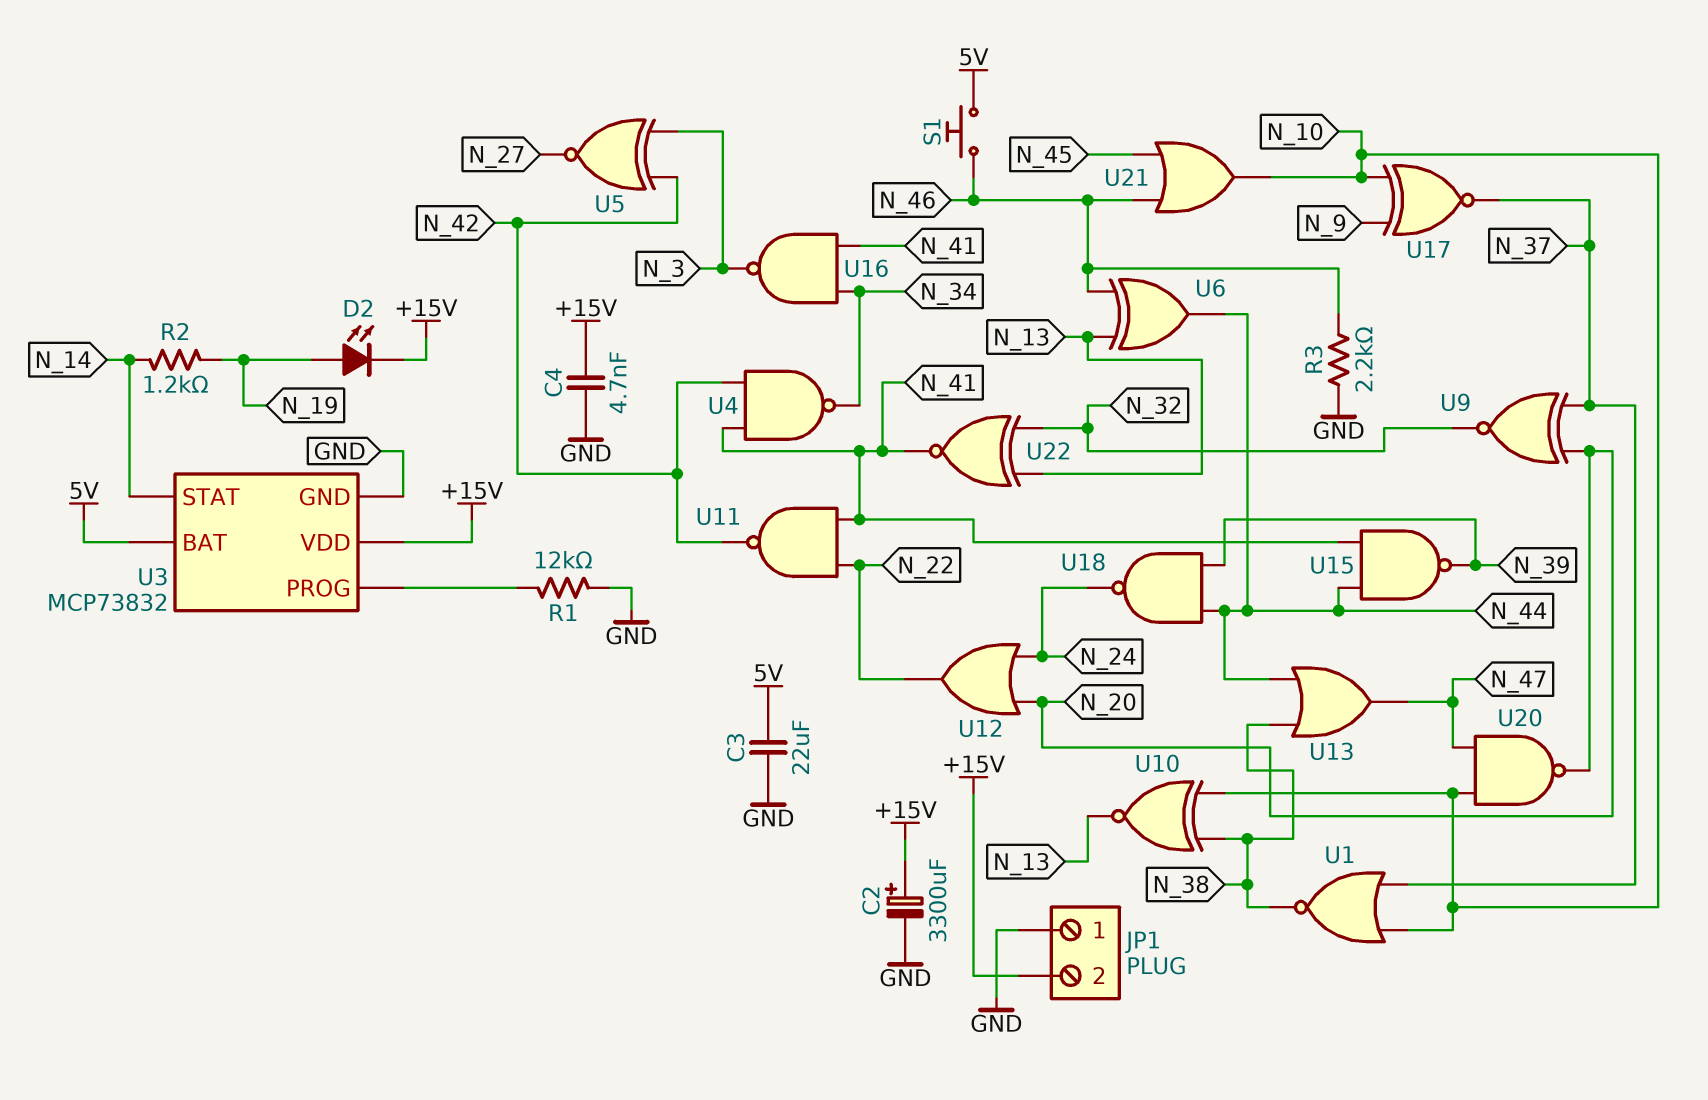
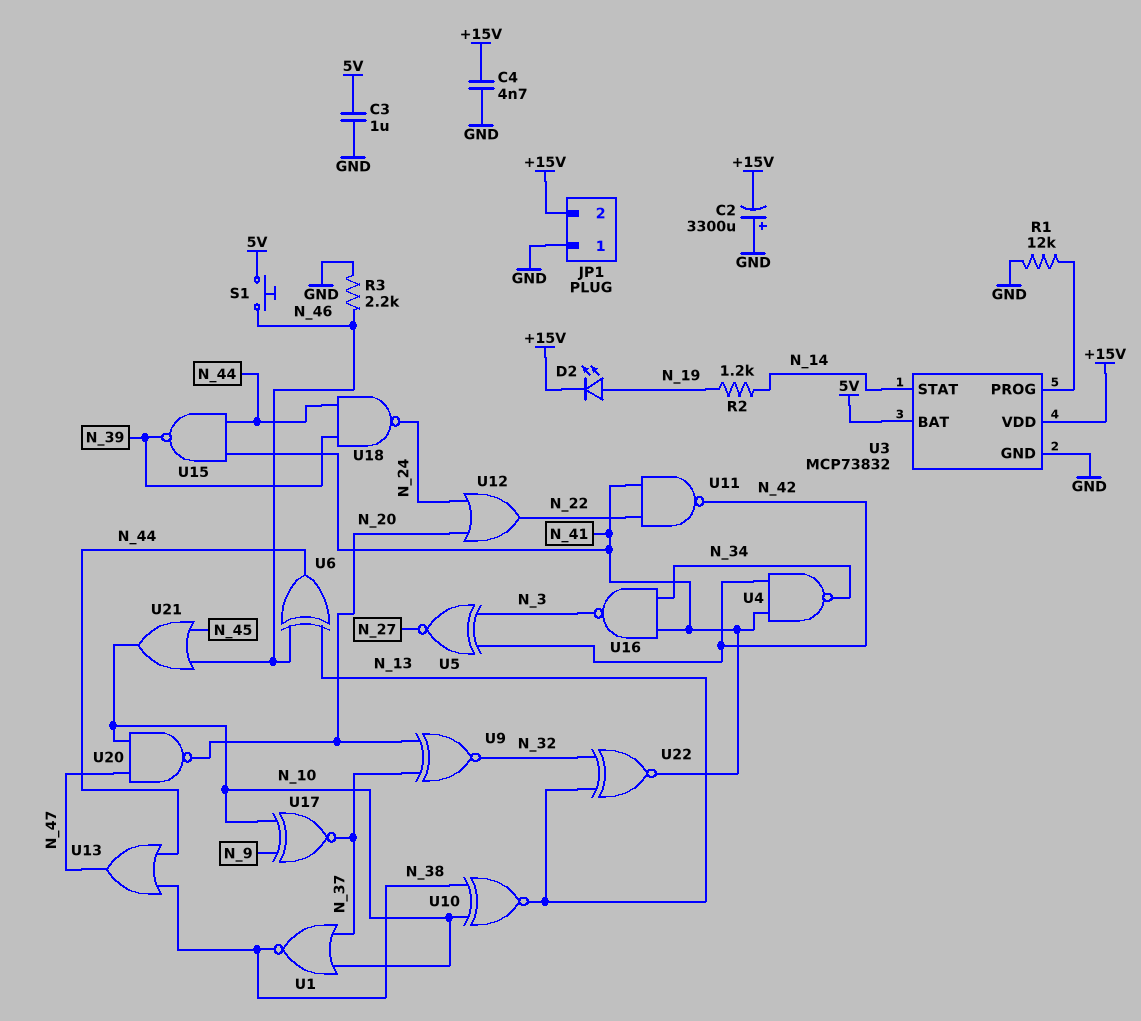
C2: 3300uF (plus +15V, minus GND) -> 3300uF (plus GND, minus +15V)
C3: 22uF (5V, GND) -> 1uF (5V, GND)

